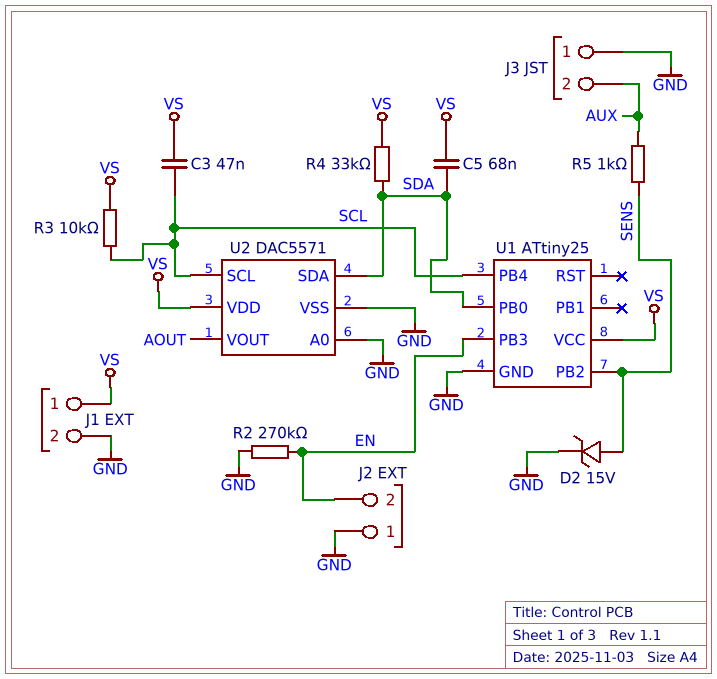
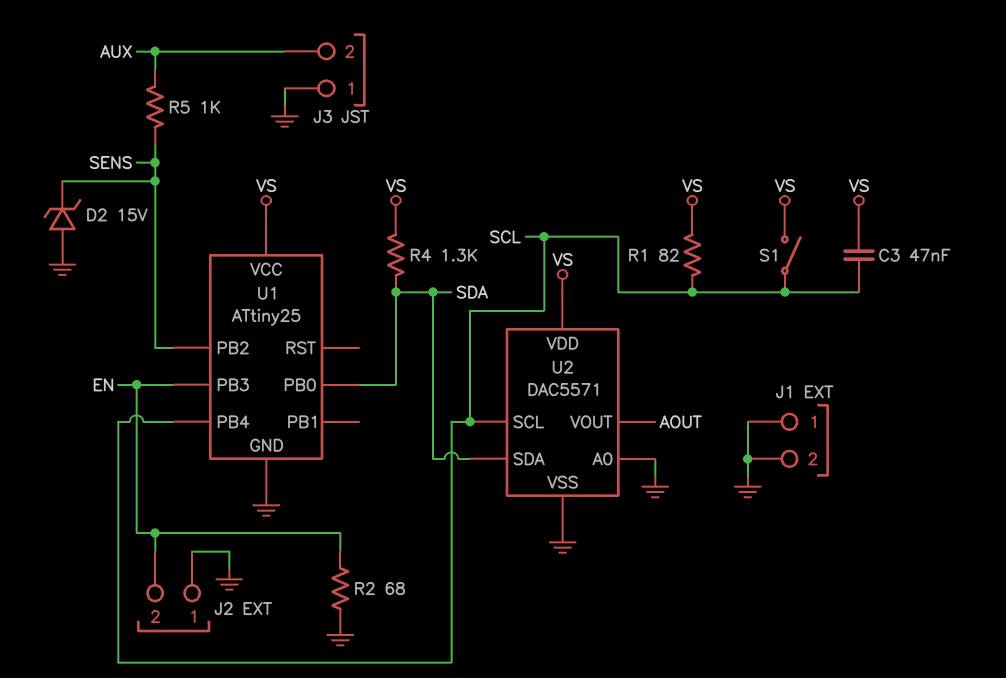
C5: 68nF (SDA, VS) -> none
D2: zener 15V (A SENS, K GND) -> zener 15V (A GND, K SENS)
J1 pin 1: VS -> GND
R1: none -> 82 (SCL, VS)
R2: 270k (EN, GND) -> 68 (EN, GND)
R3: 10k (SCL, VS) -> none
R4: 33k (SDA, VS) -> 1.3k (SDA, VS)
S1: none -> switch (SCL, VS)

